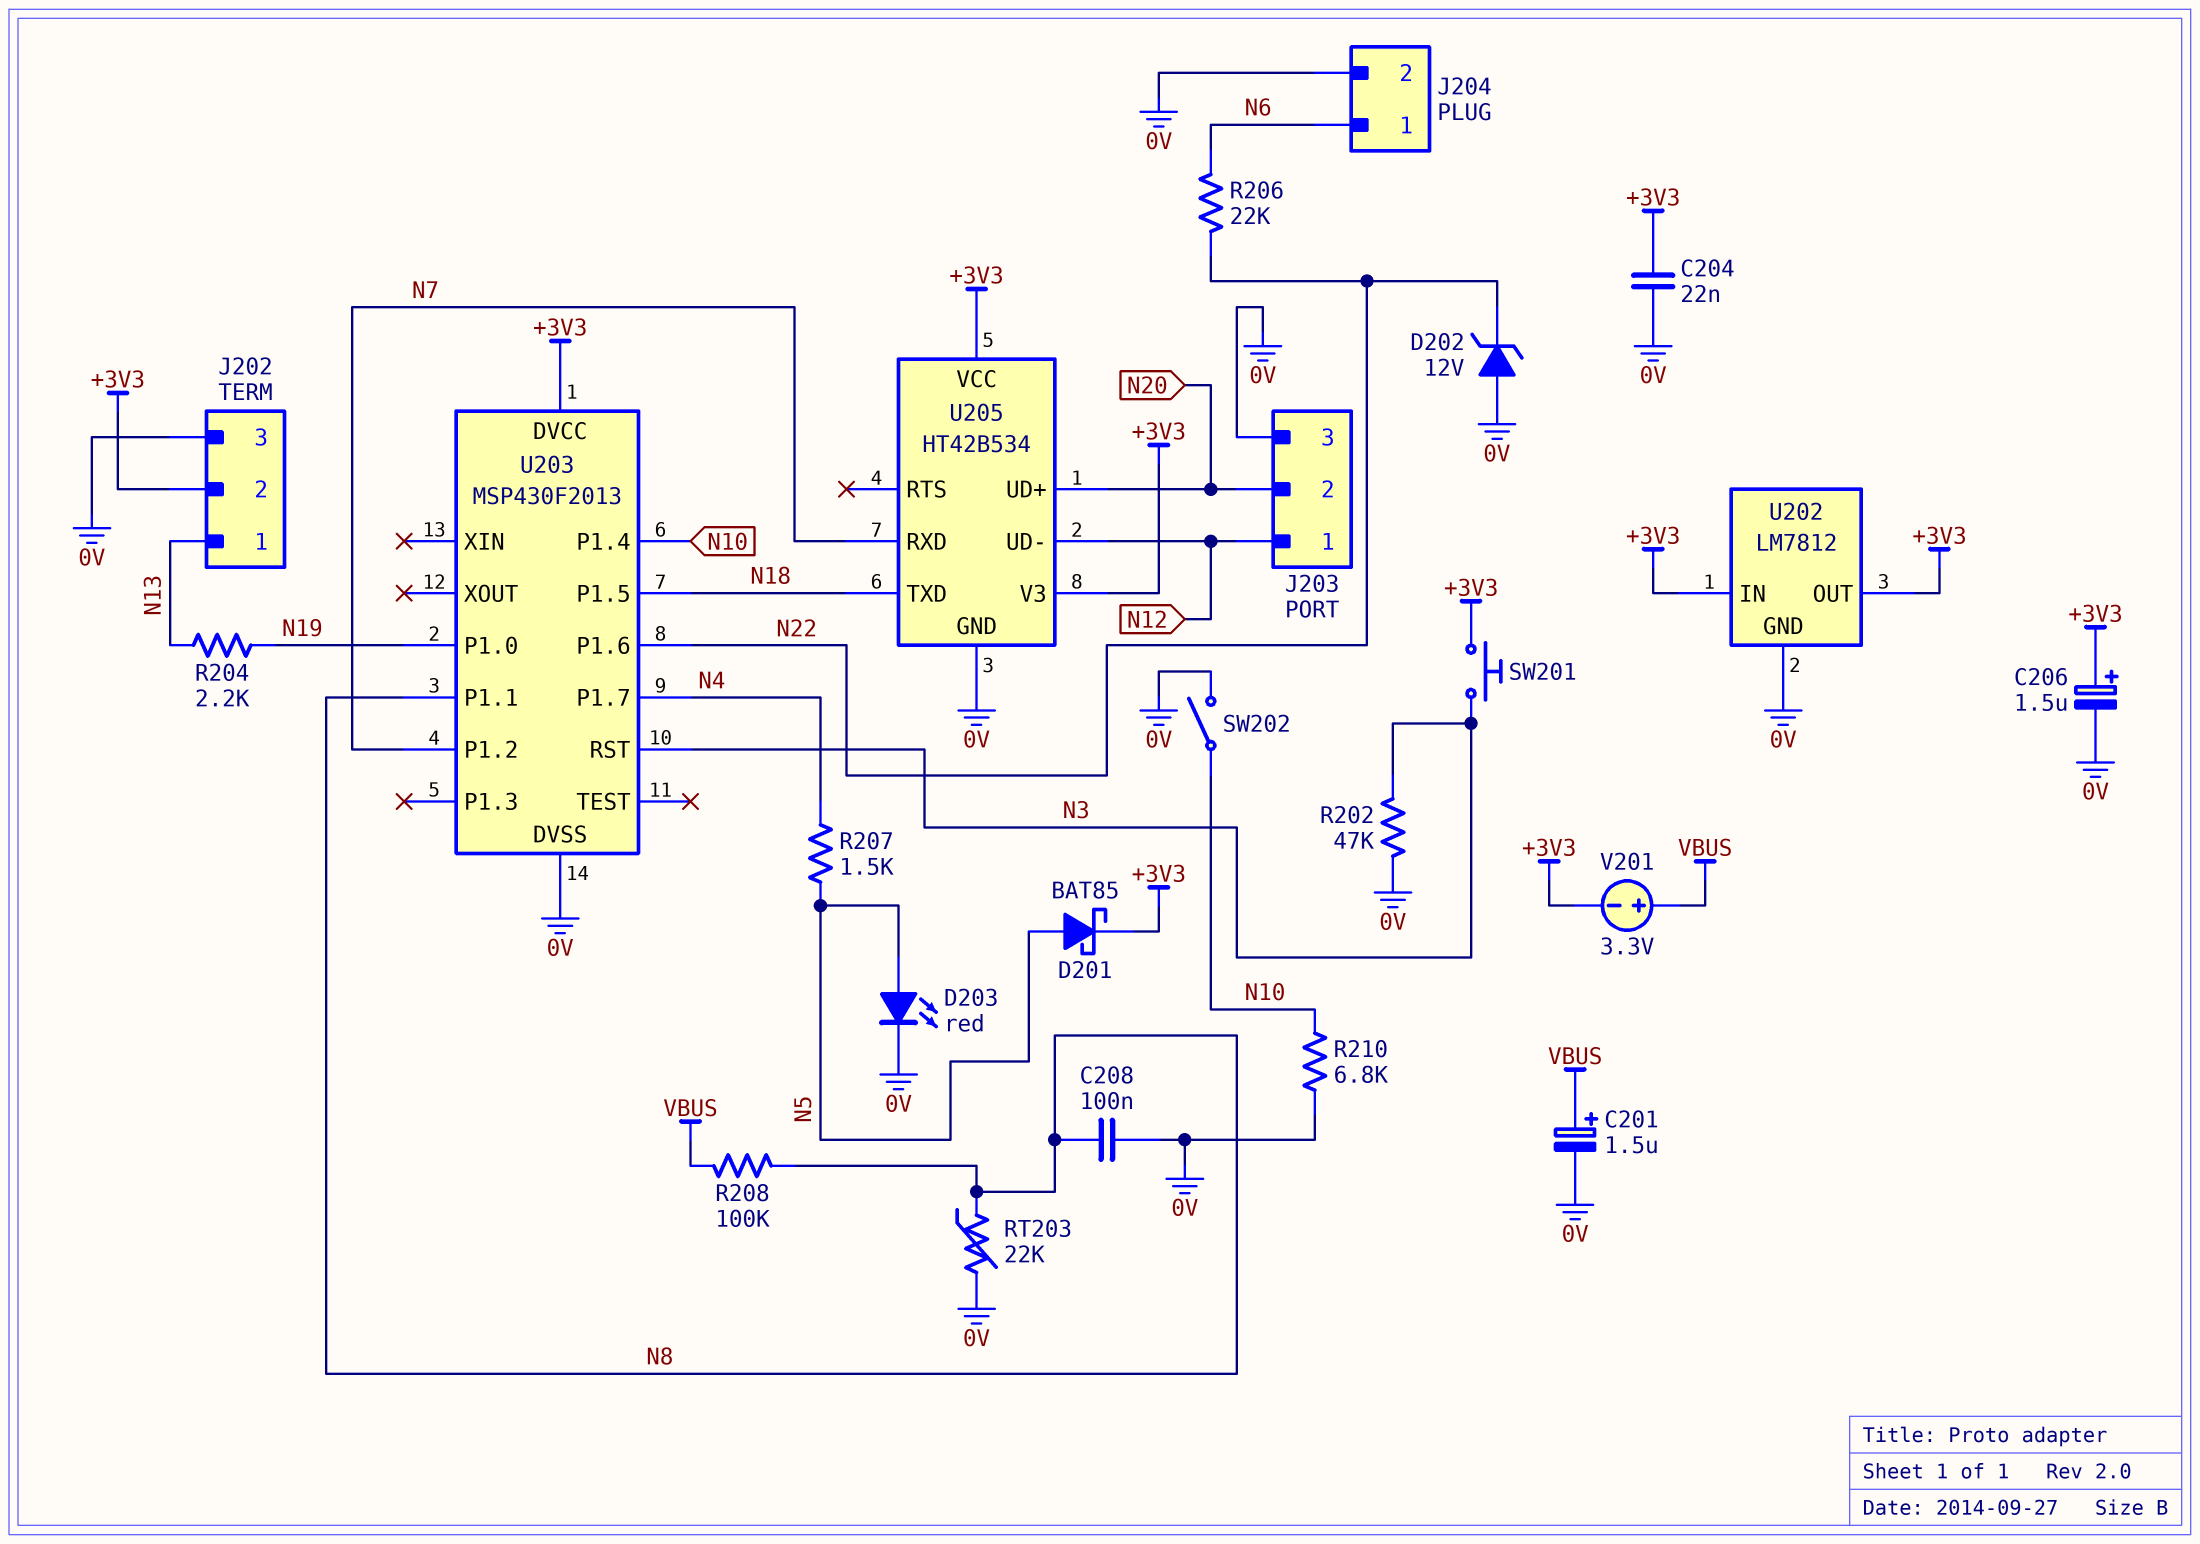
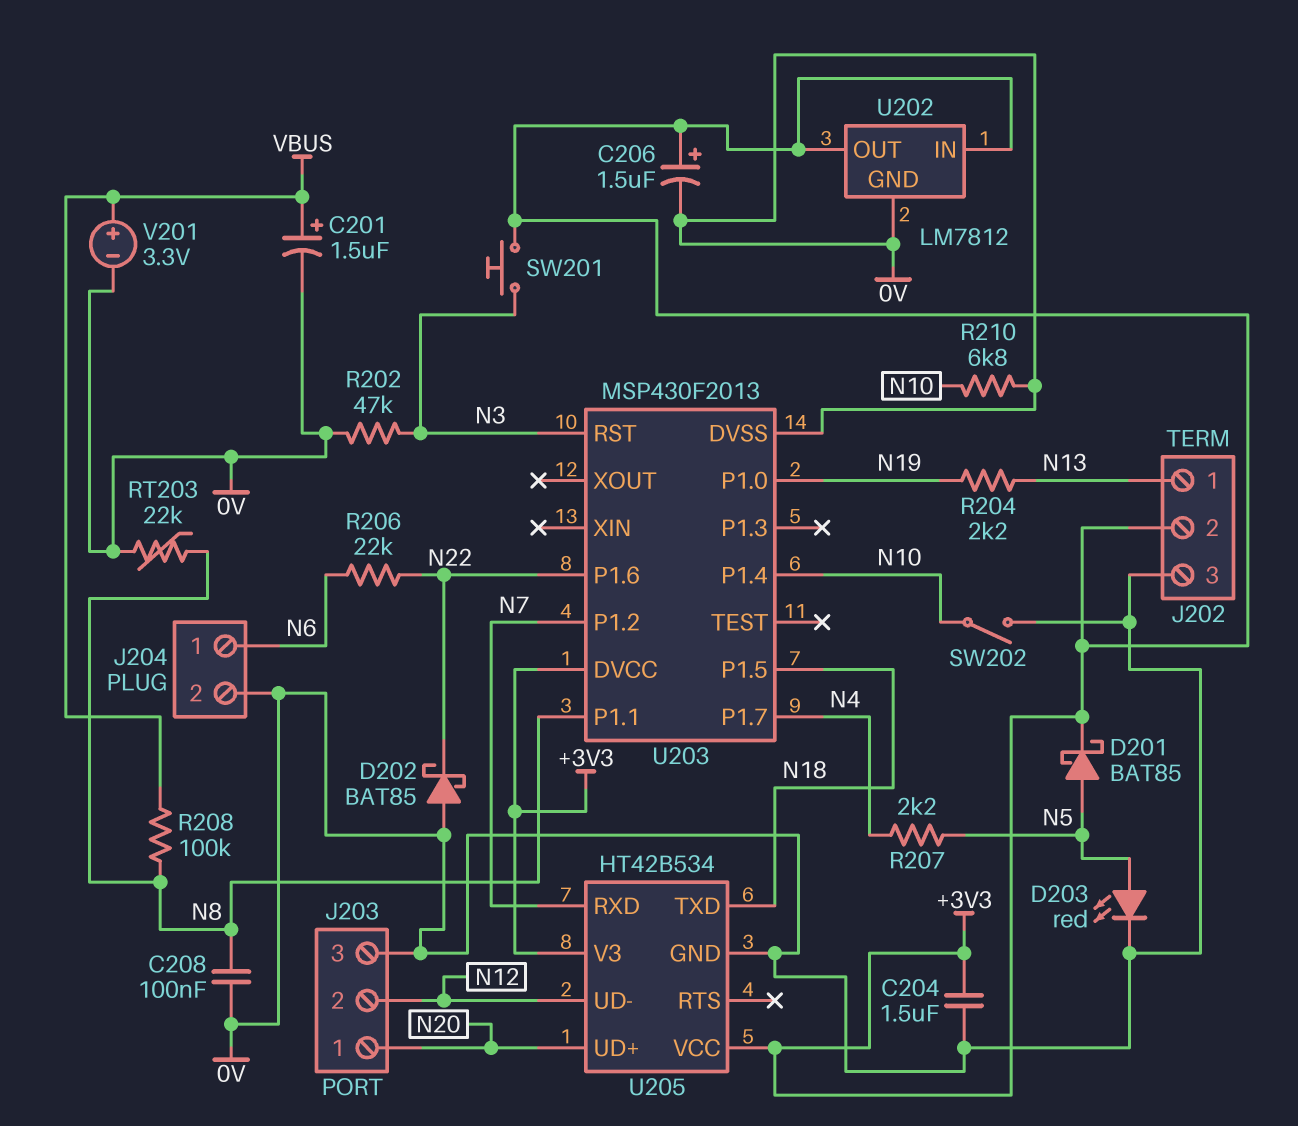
C204: 22nF (+3V3, 0V) -> 1.5uF (+3V3, 0V)
D202: zener 12V (A 0V, K N22) -> schottky BAT85 (A 0V, K N22)
J203 pin 1: N12 -> N20
J203 pin 2: N20 -> N12
R207: 1.5k (N4, N5) -> 2.2k (N4, N5)
V201: 3.3V (plus VBUS, minus +3V3) -> 3.3V (plus VBUS, minus 0V)

